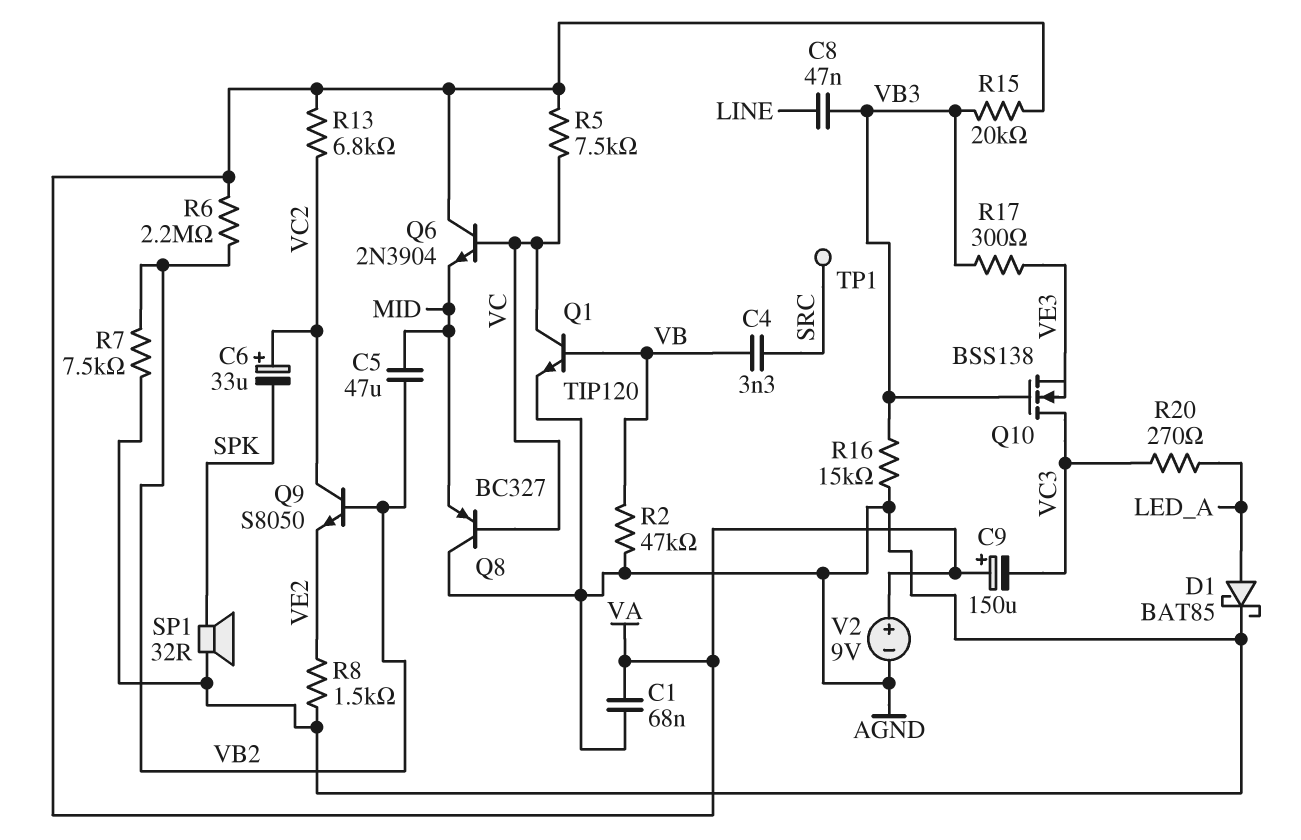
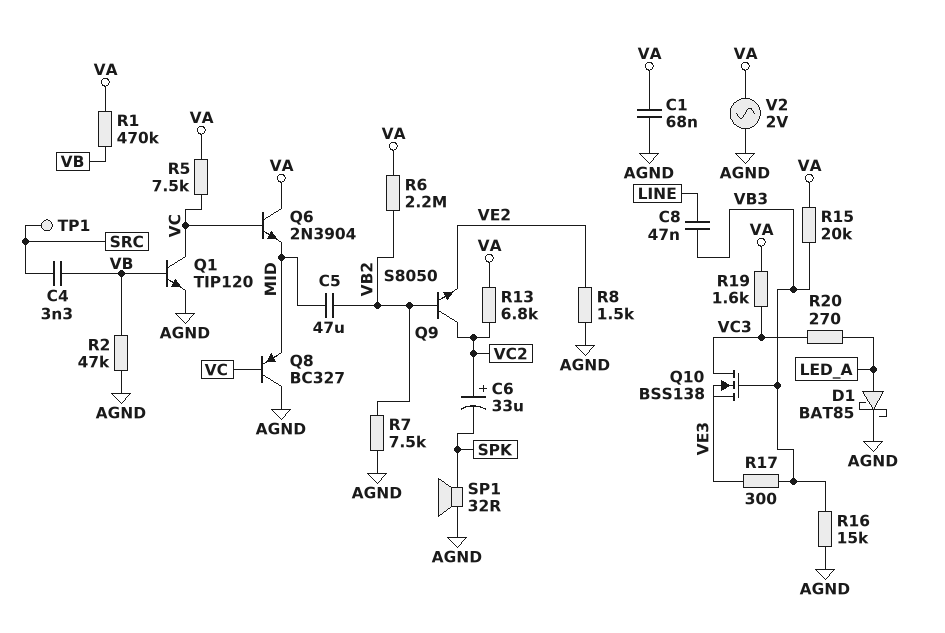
C9: 150uF (plus VA, minus VC3) -> none
R1: none -> 470k (VA, VB)
R19: none -> 1.6k (VA, VC3)
V2: 9V (plus VA, minus AGND) -> AC 2V (AGND, VA)

